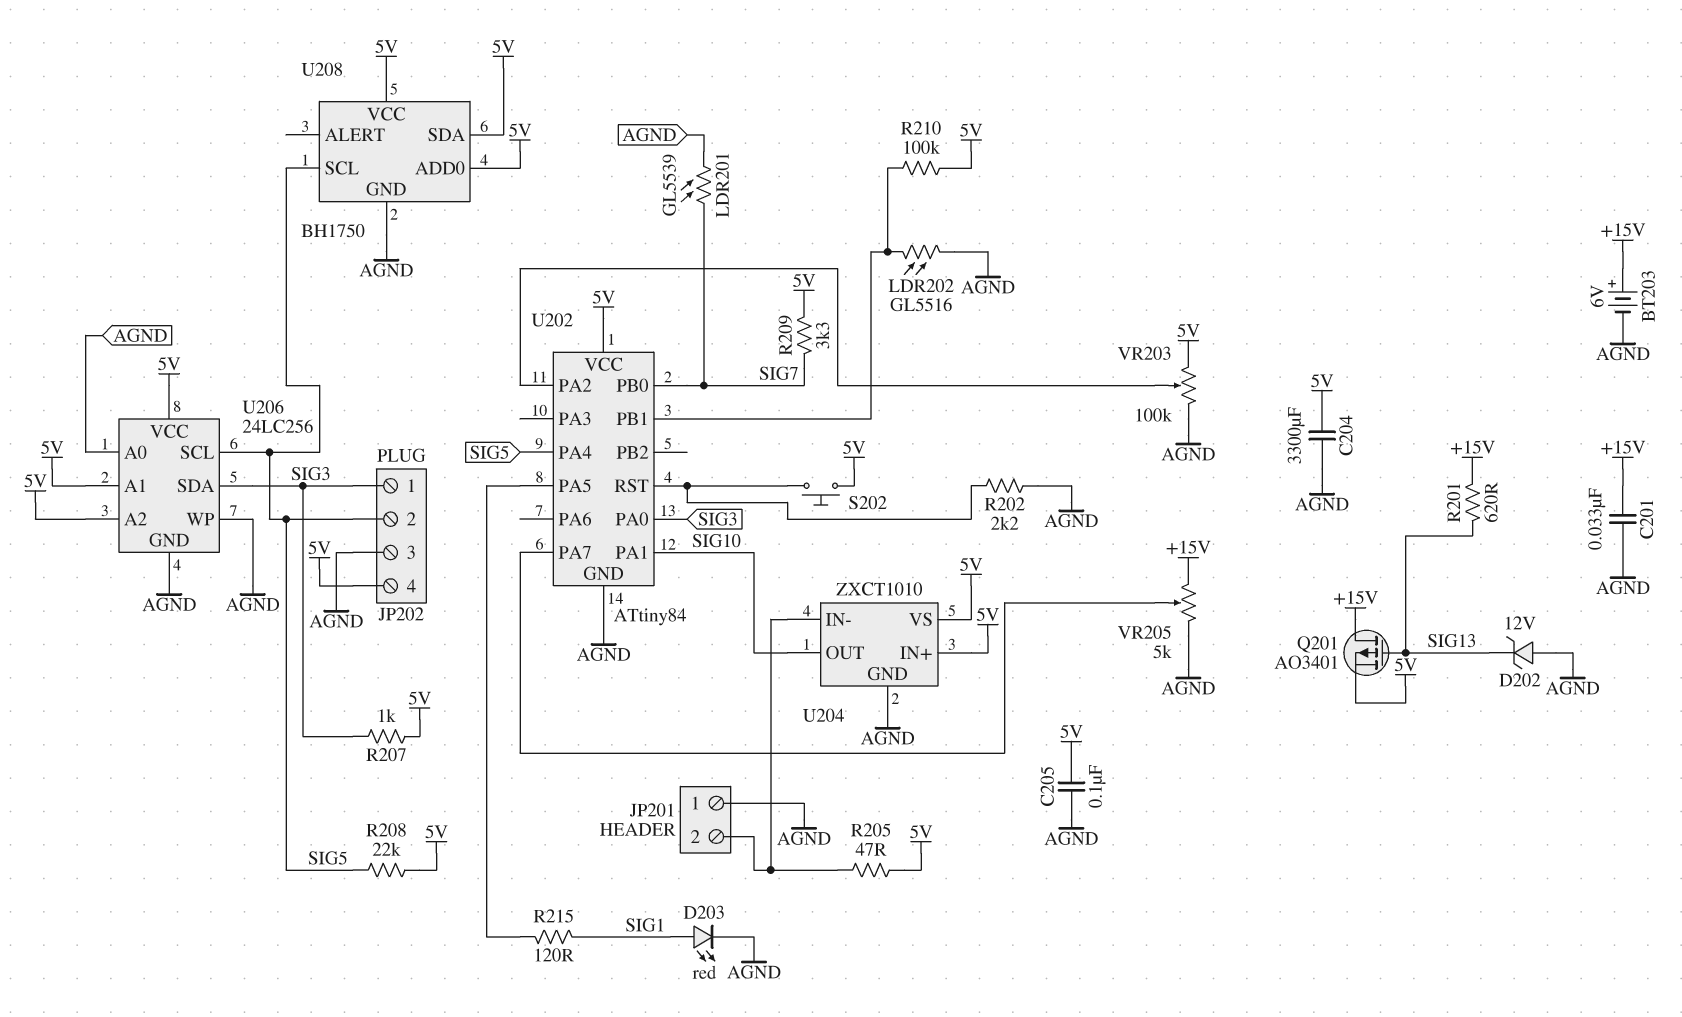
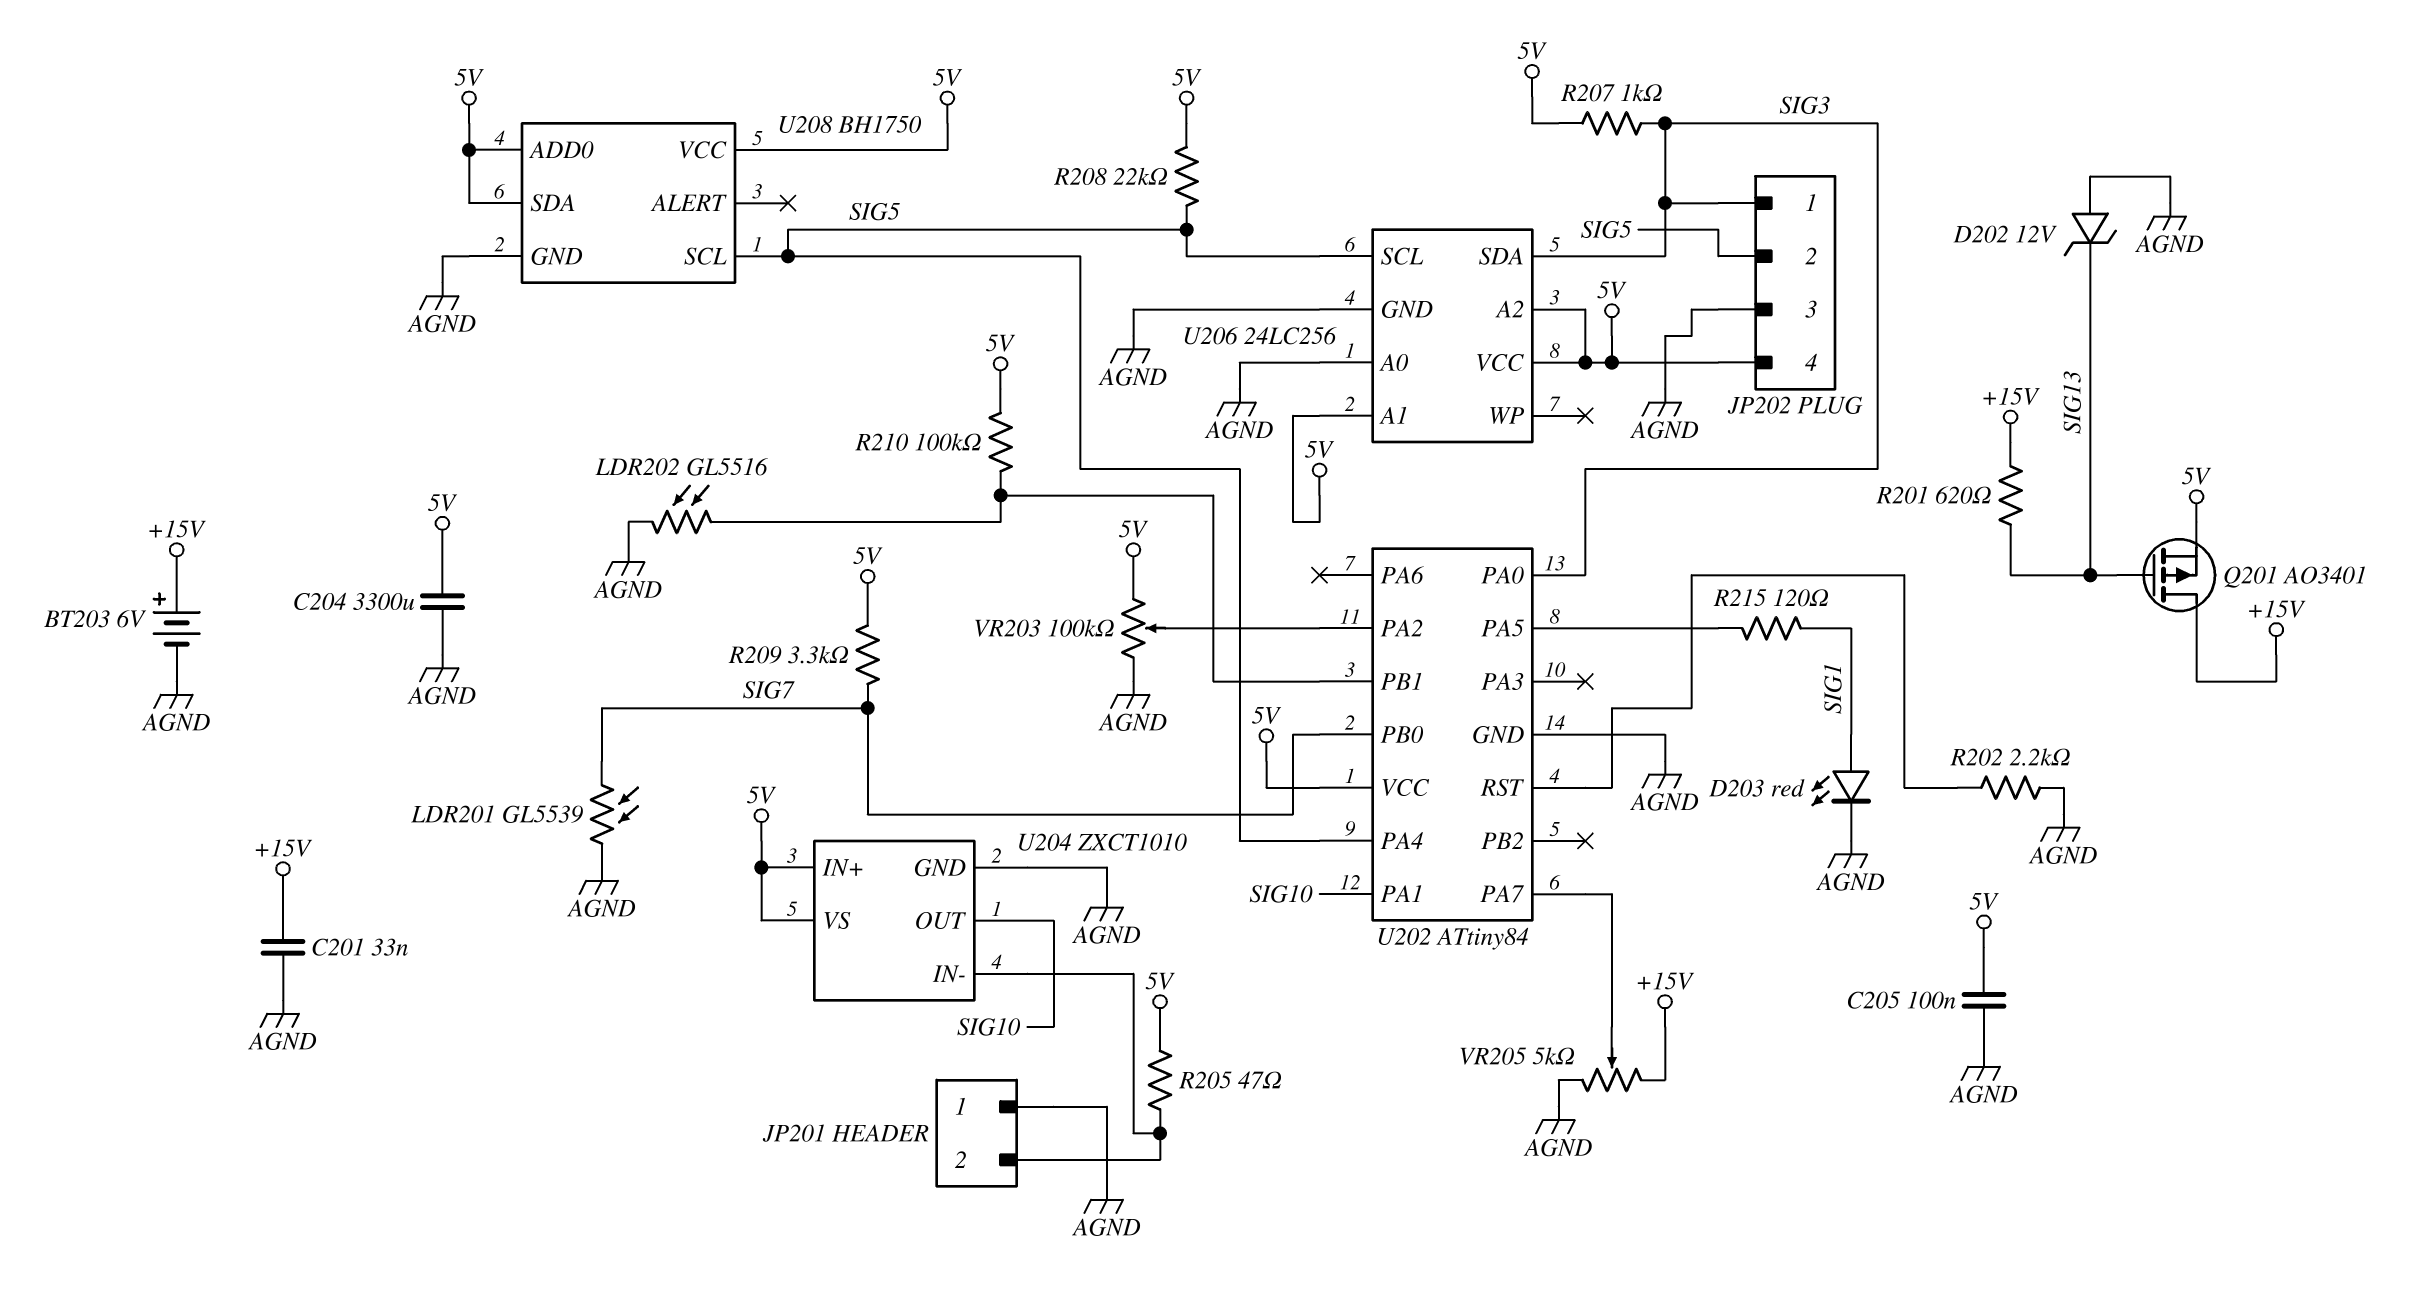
S202: button (5V, U202/RST) -> none
U206 pin WP: AGND -> none

